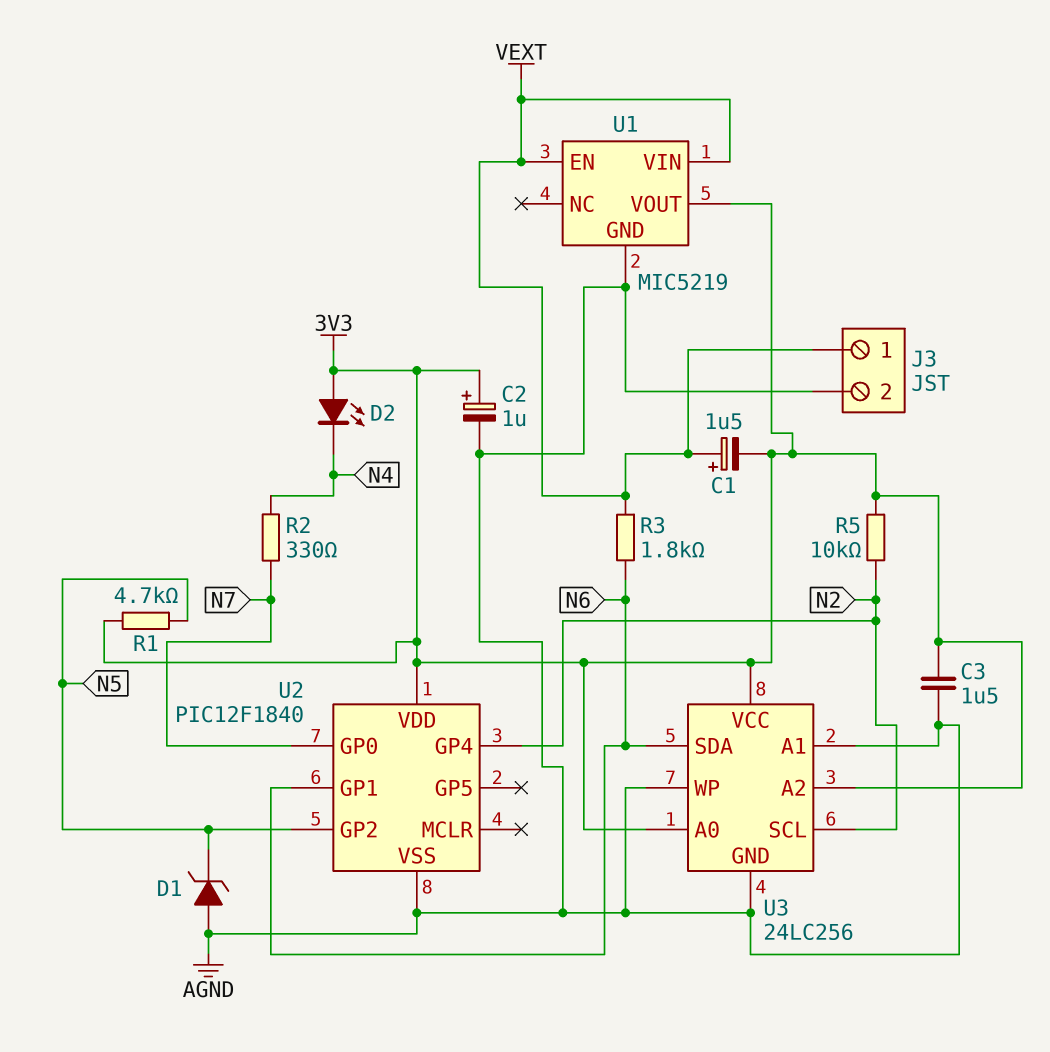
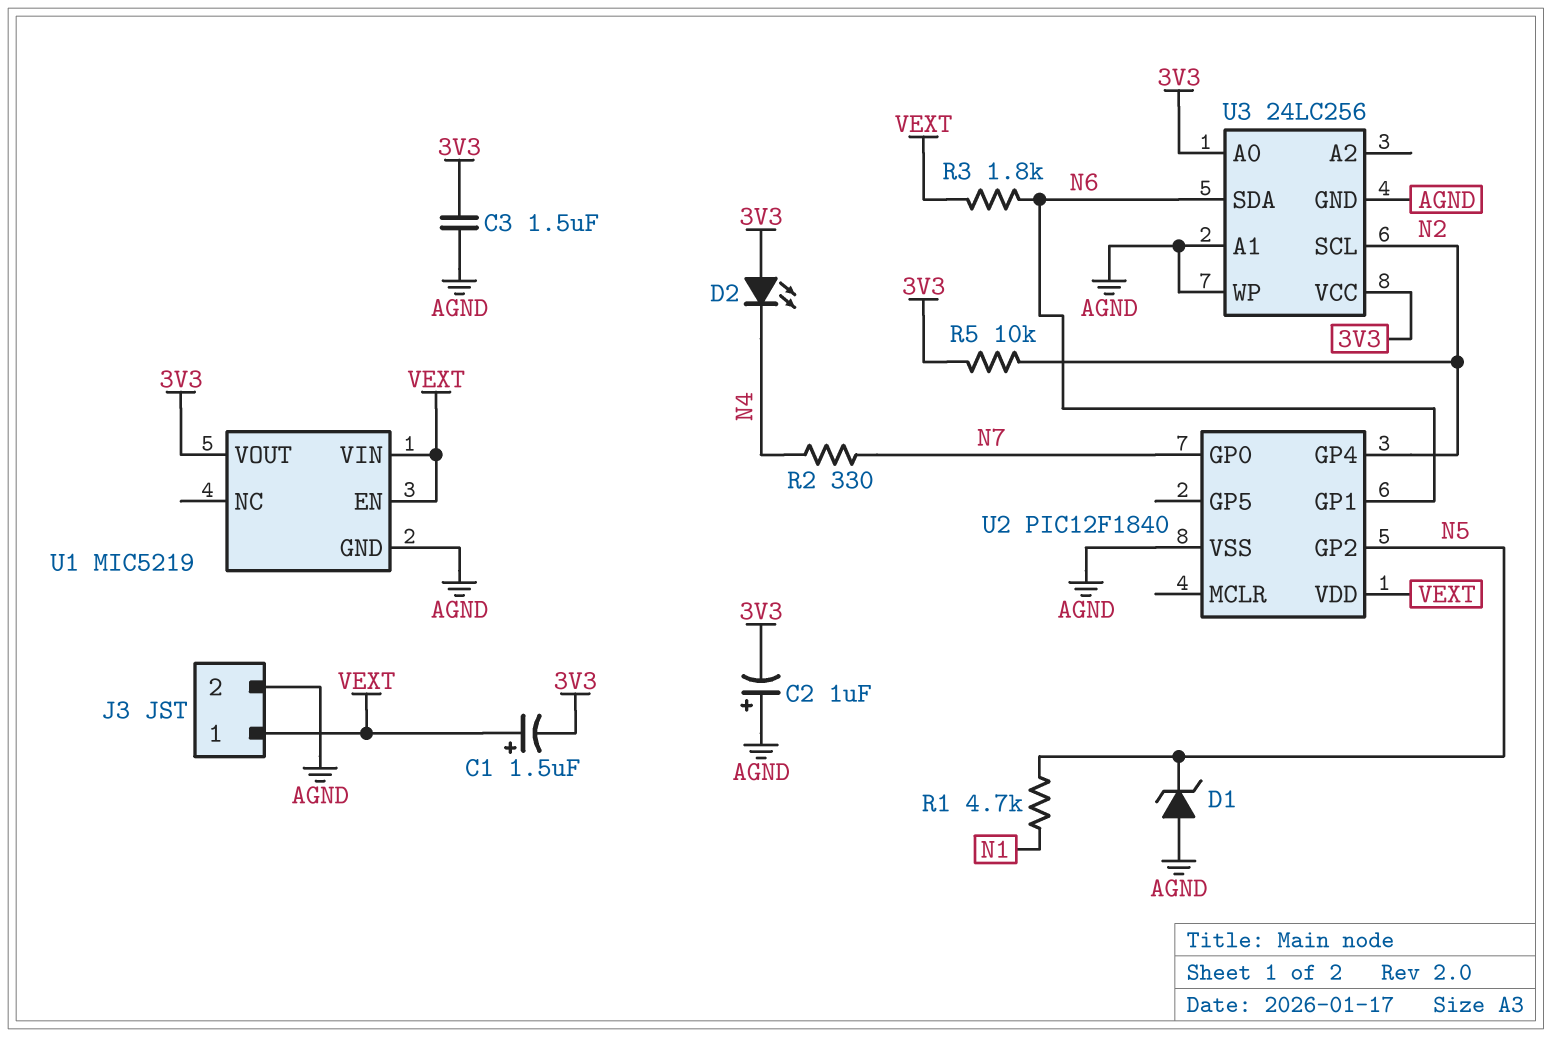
C2: 1uF (plus 3V3, minus AGND) -> 1uF (plus AGND, minus 3V3)
R1: 4.7k (3V3, N5) -> 4.7k (N1, N5)
U2 pin VDD: 3V3 -> VEXT
U3 pin A2: 3V3 -> none

